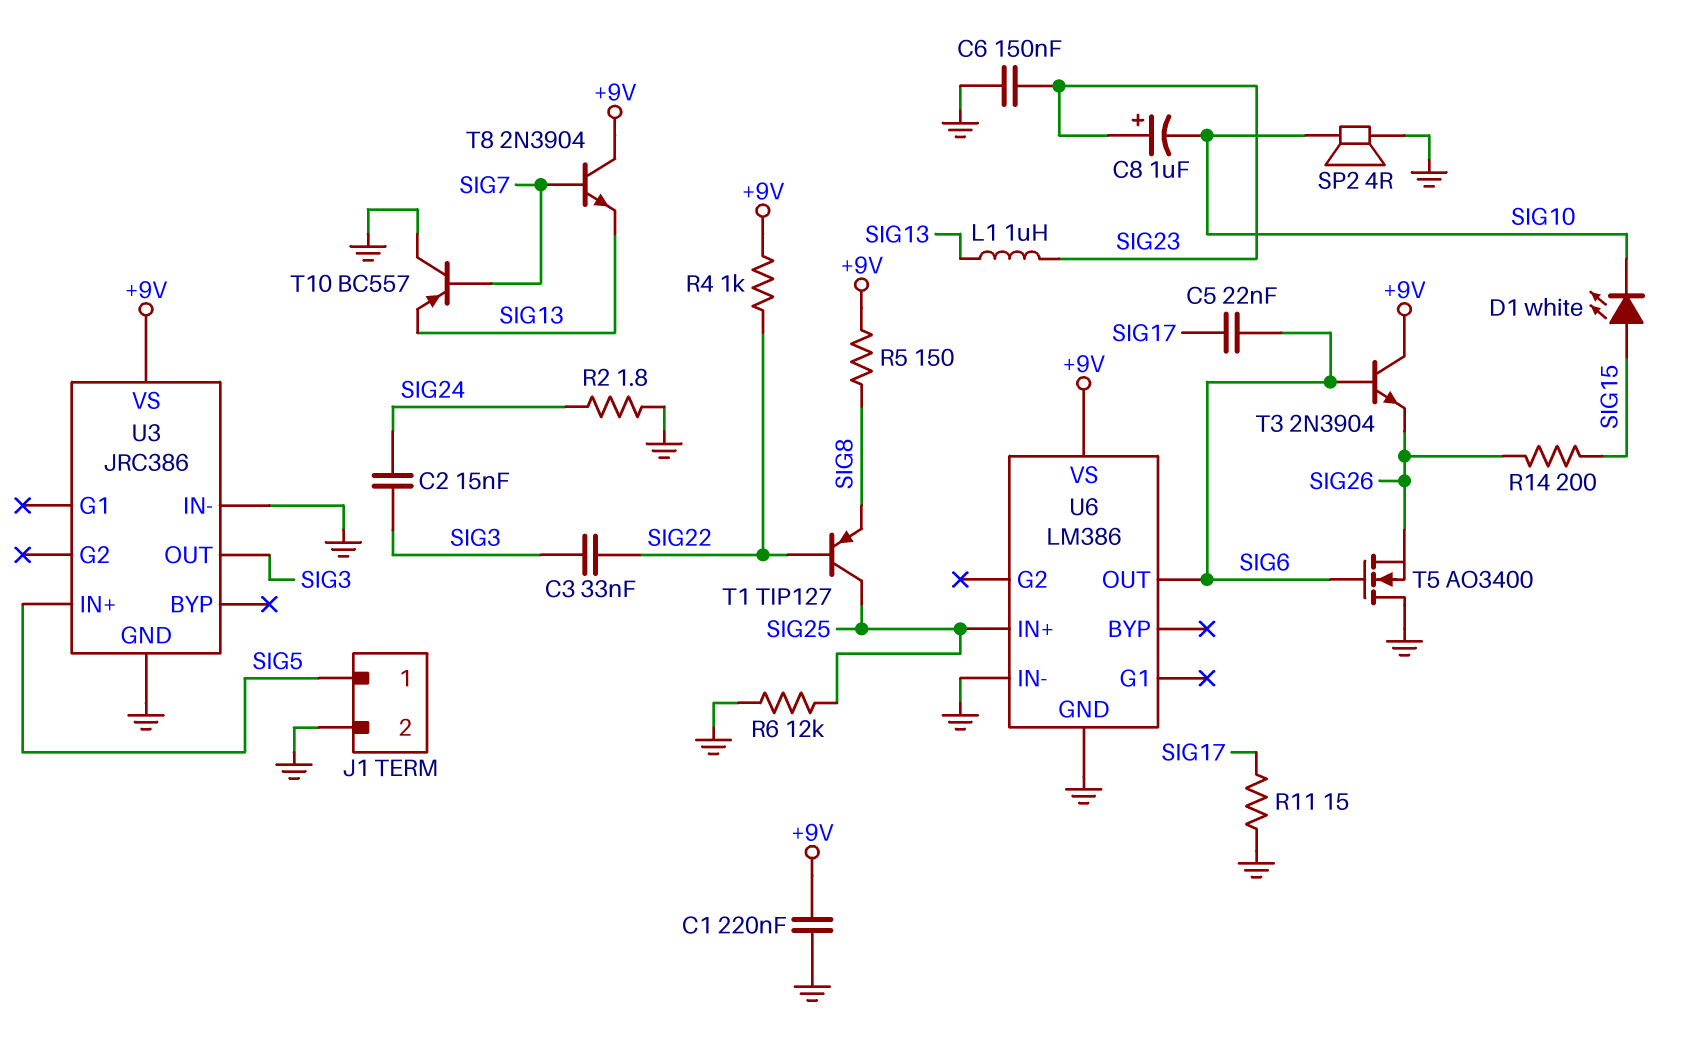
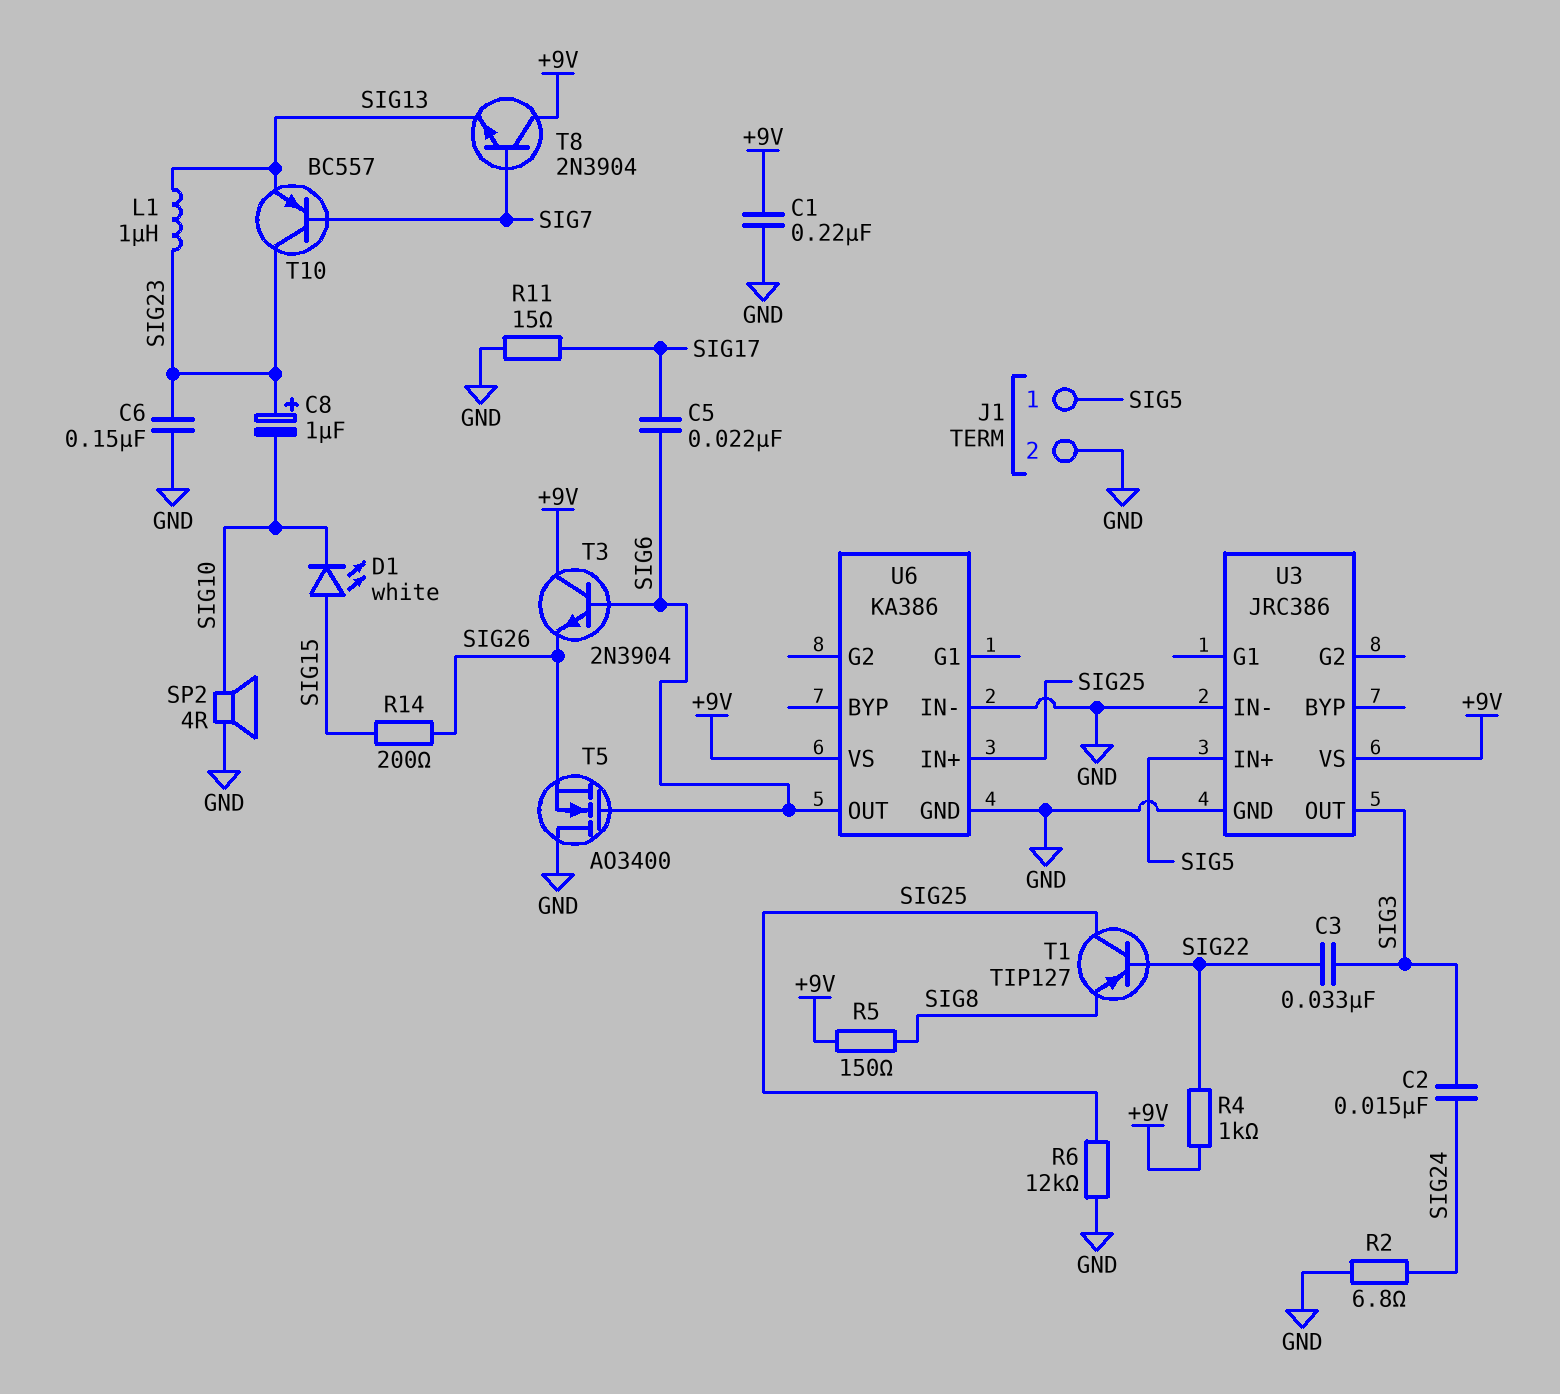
R2: 1.8 (GND, SIG24) -> 6.8 (GND, SIG24)
T10: PNP BC557 (B SIG7, C GND, E SIG13) -> PNP BC557 (B SIG7, C SIG23, E SIG13)
U6: LM386 -> KA386

